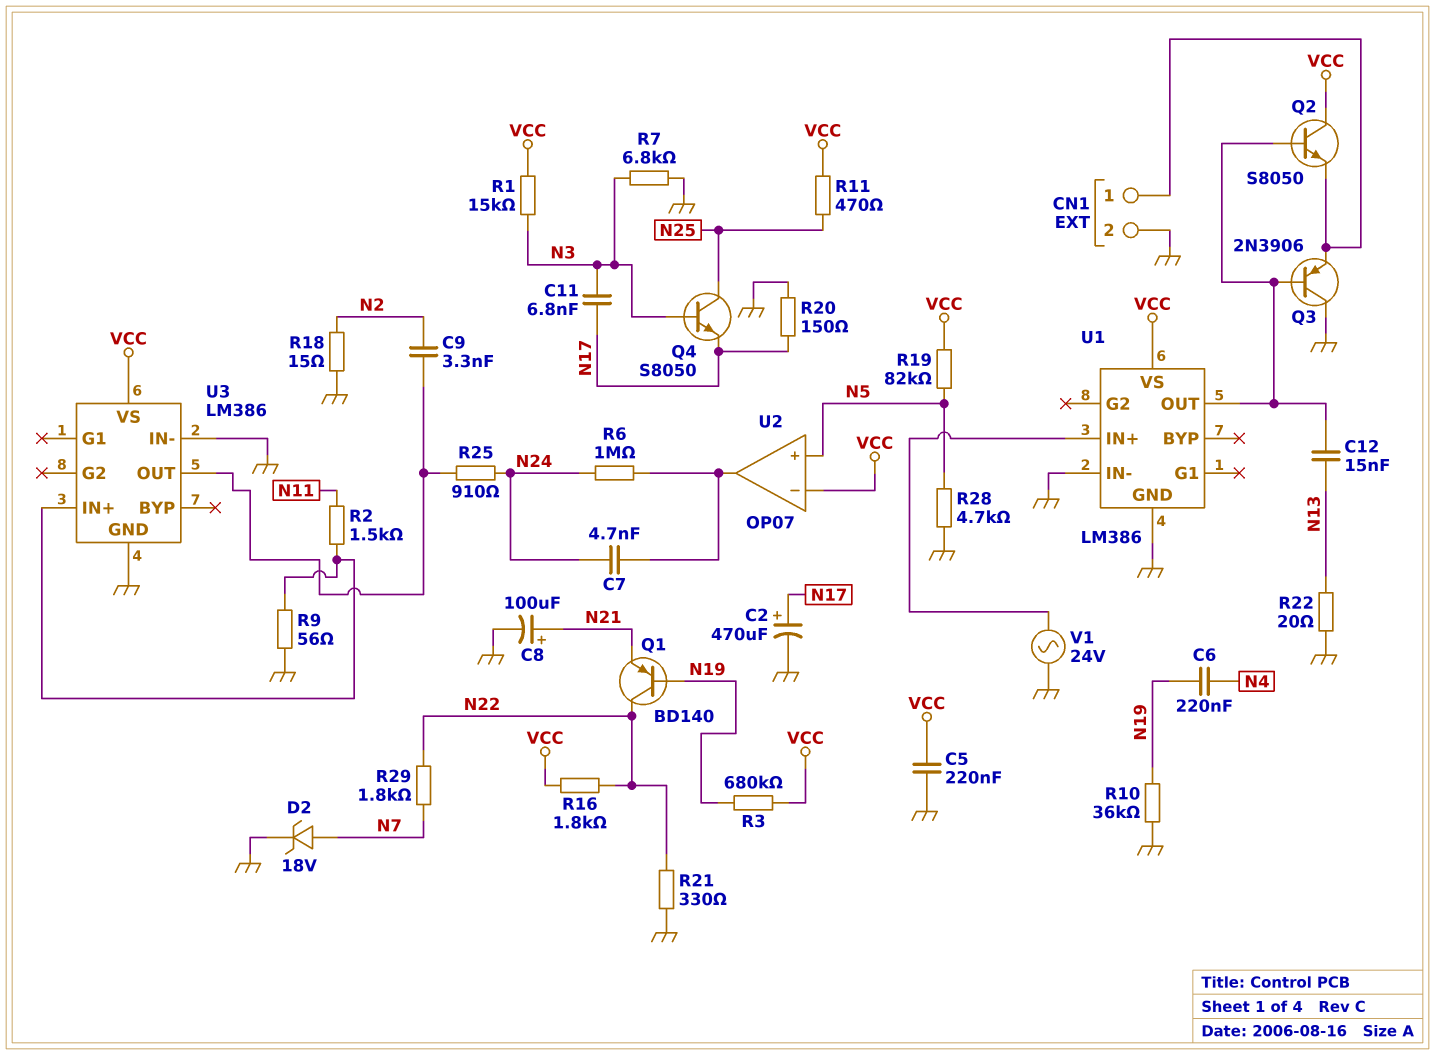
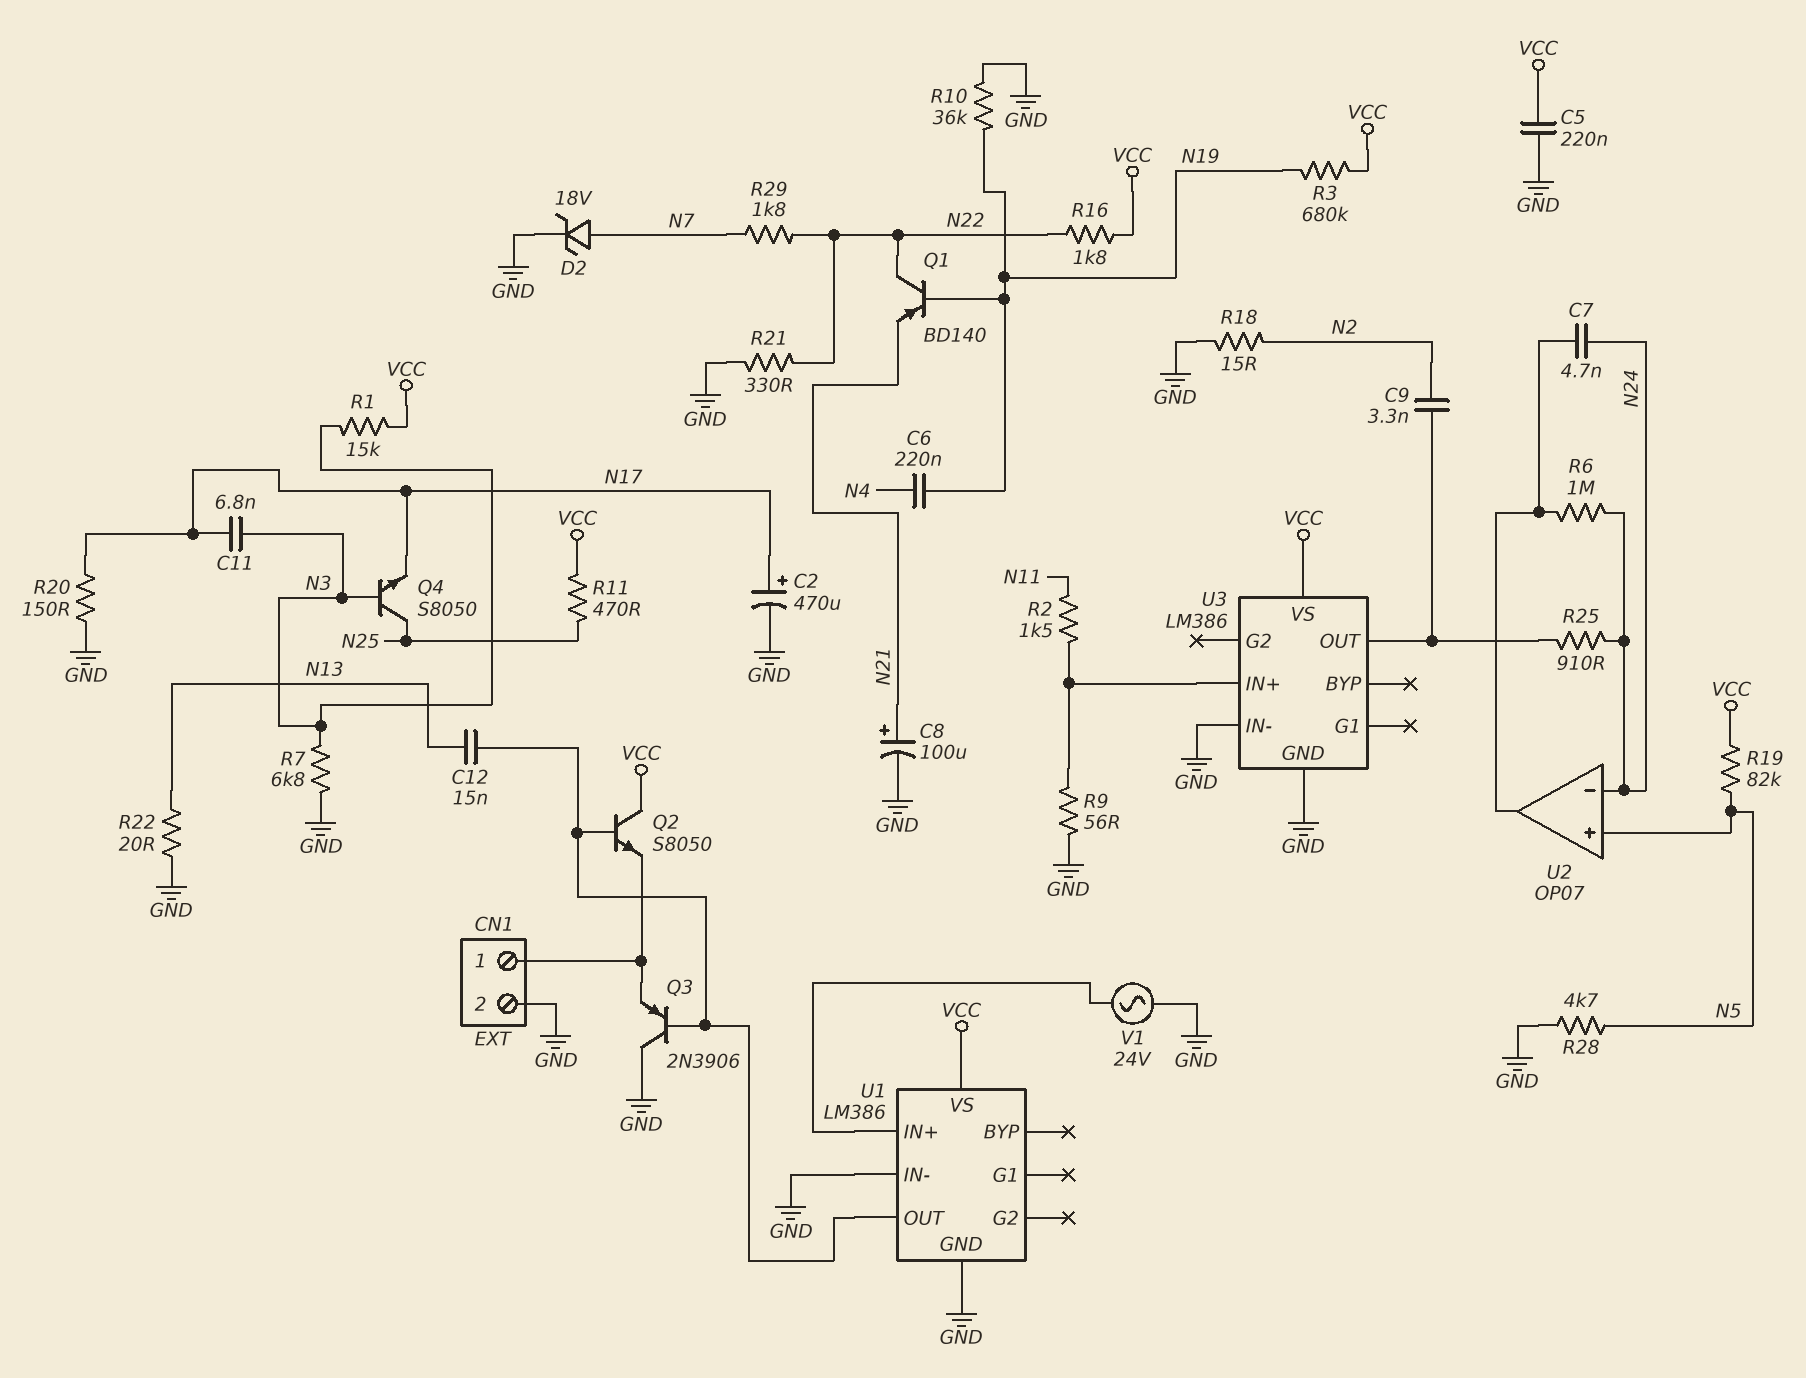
U2 pin in-: VCC -> N24

